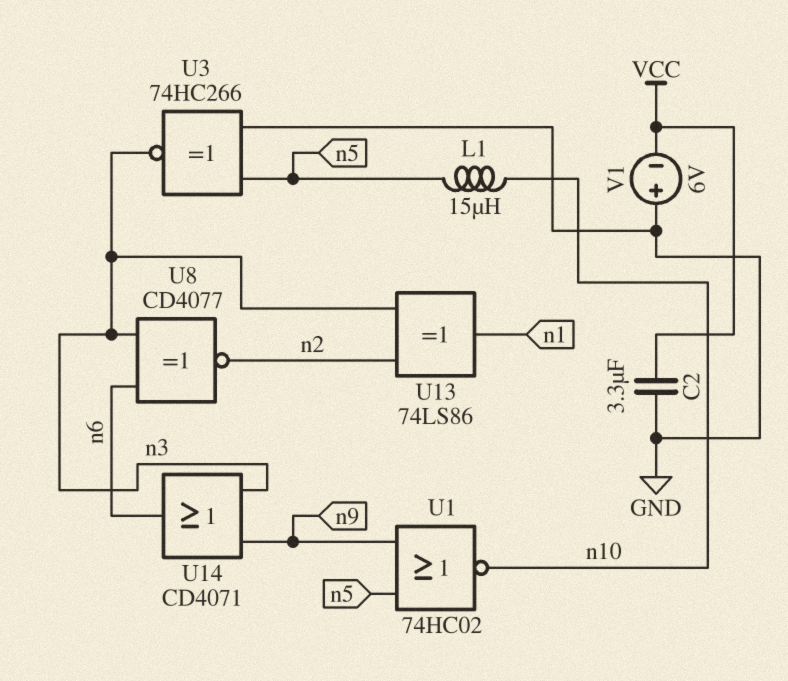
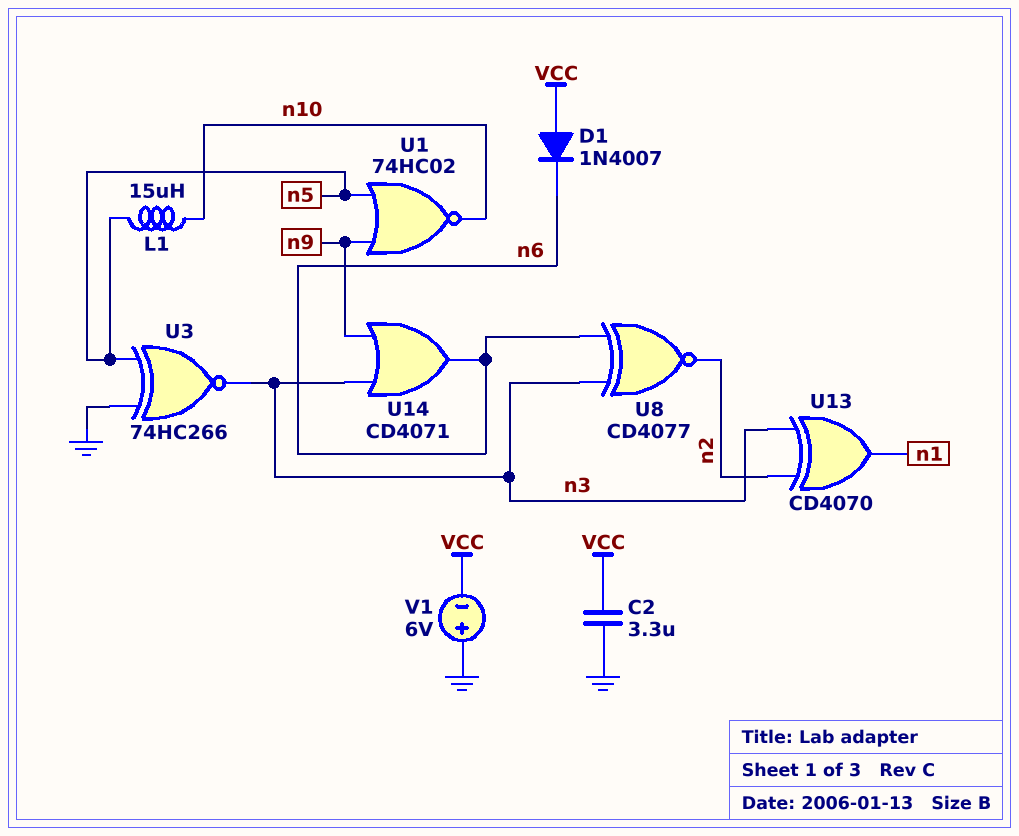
D1: none -> diode 1N4007 (A VCC, K n6)
U13: XOR 74LS86 (in n2, in n3, out n1) -> XOR CD4070 (in n2, in n3, out n1)

